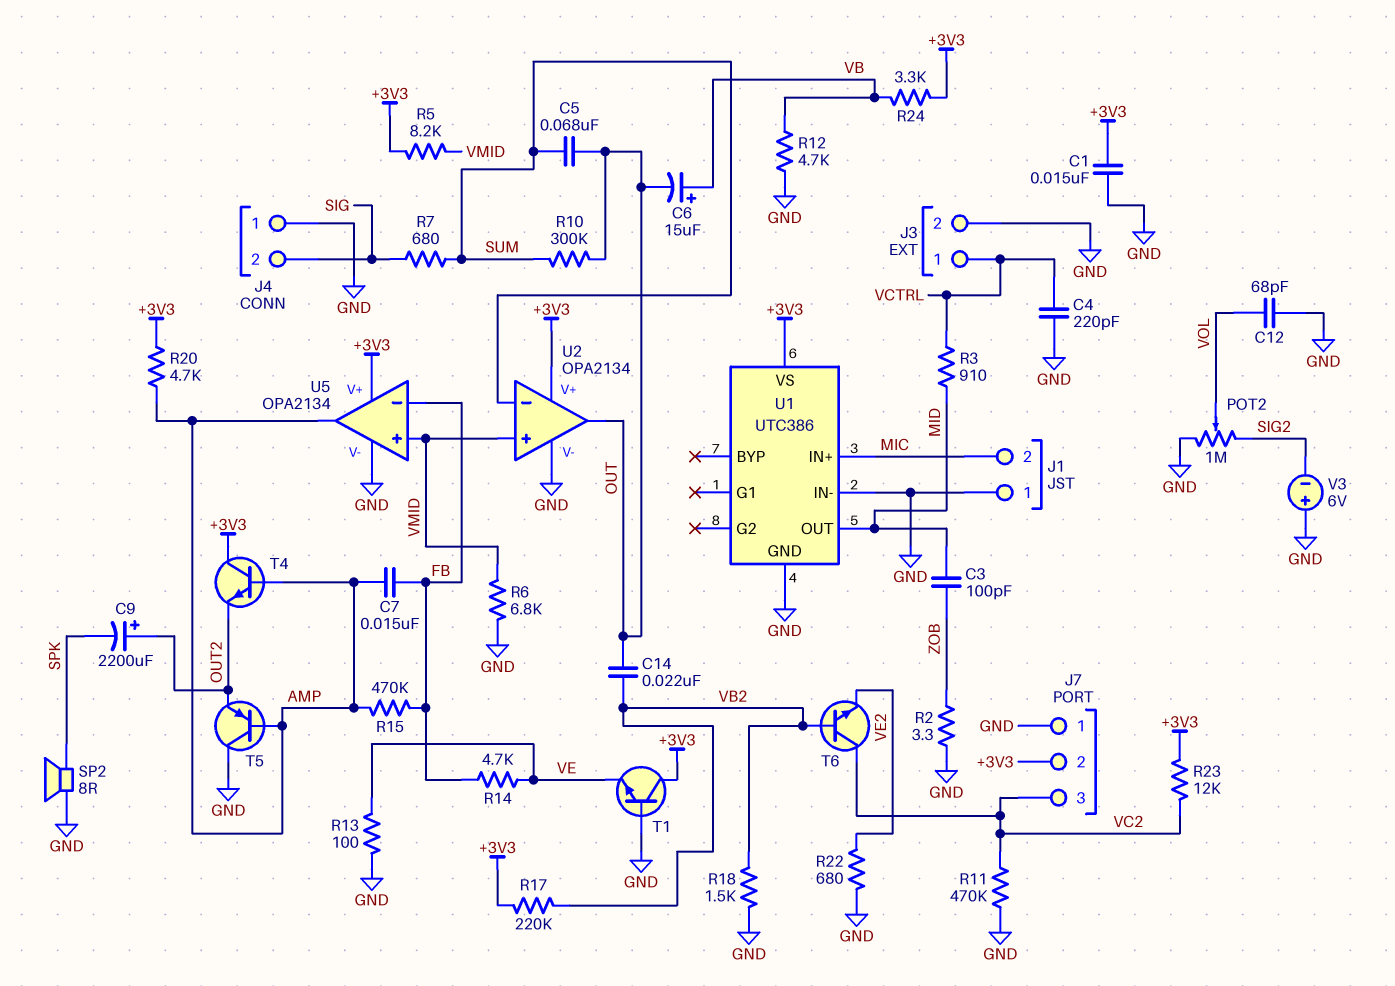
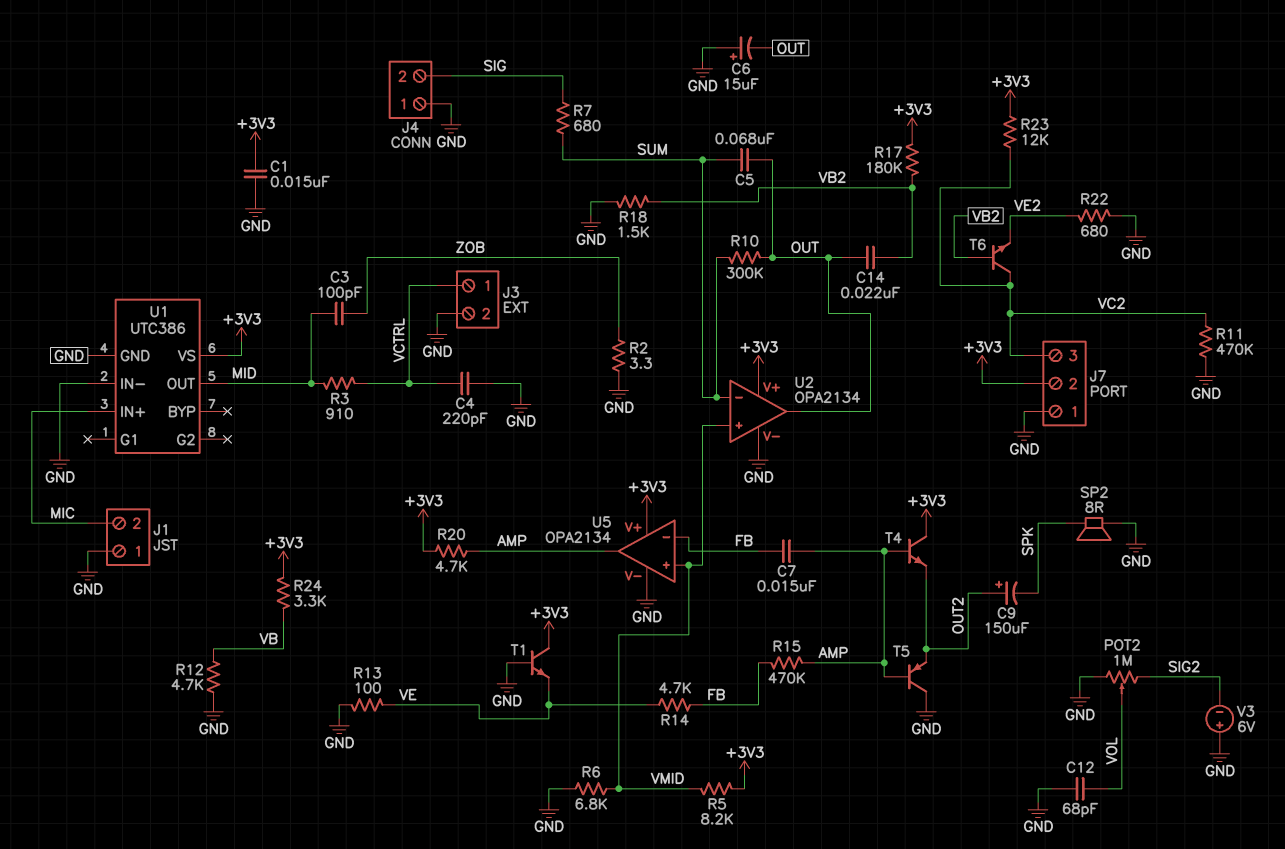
C6: 15uF (plus VB, minus OUT) -> 15uF (plus GND, minus OUT)
C9: 2200uF (plus OUT2, minus SPK) -> 150uF (plus OUT2, minus SPK)
R17: 220k (+3V3, VB2) -> 180k (+3V3, VB2)

